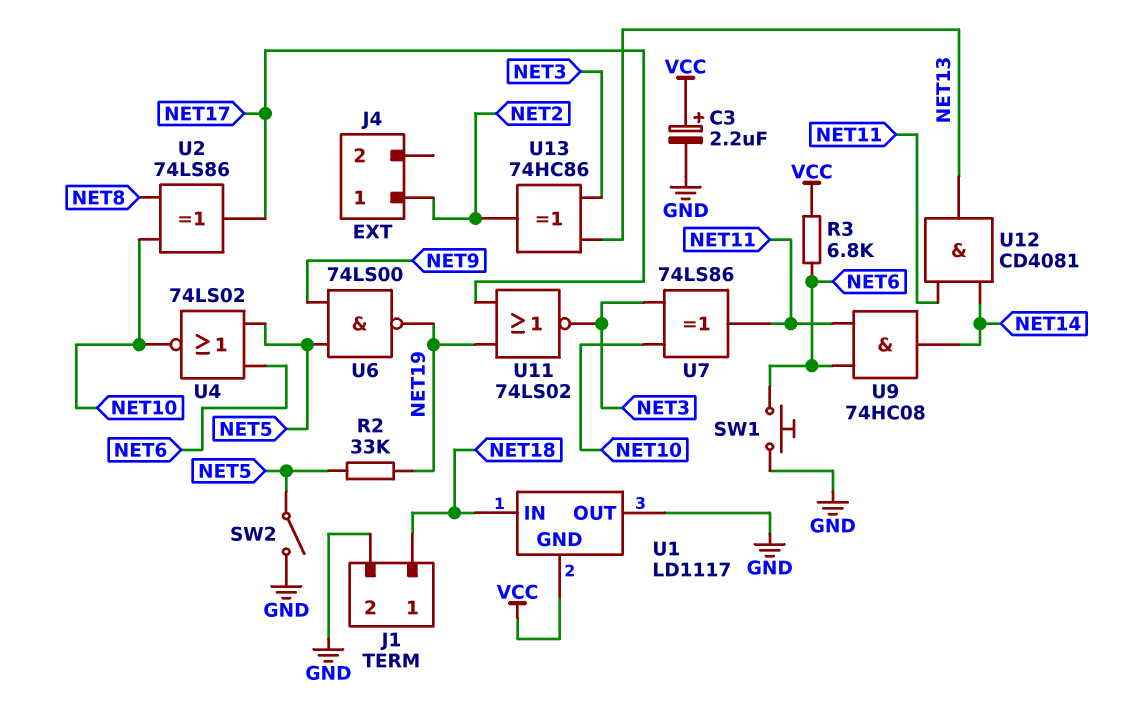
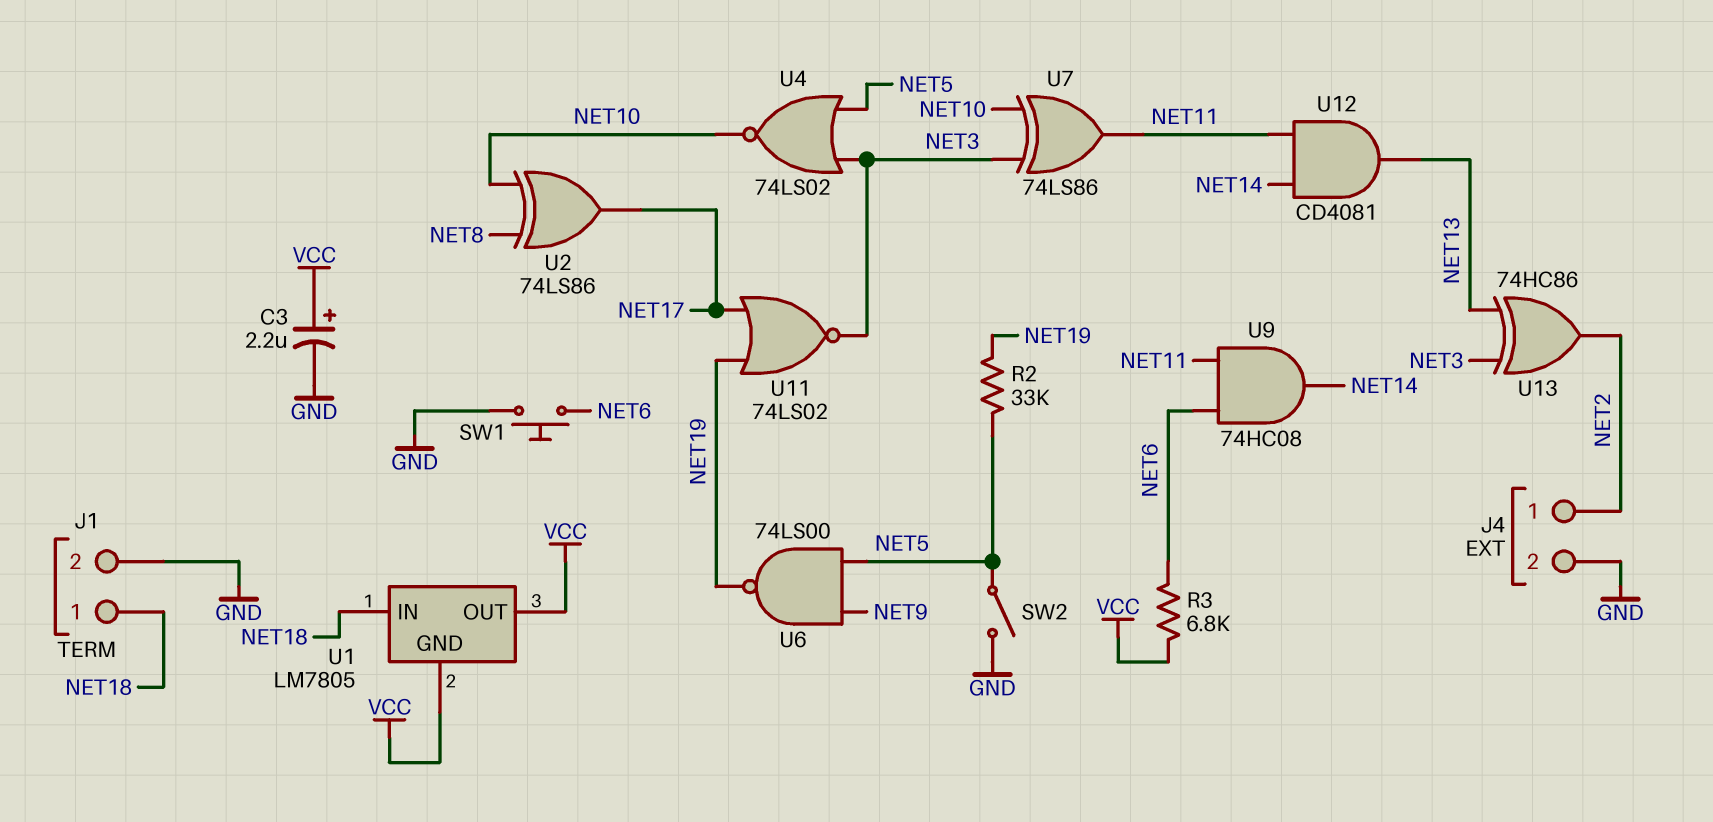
J4 pin 2: none -> GND
U1: LD1117 -> LM7805
U1 pin OUT: GND -> VCC
U4: NOR 74LS02 (in NET5, in NET6, out NET10) -> NOR 74LS02 (in NET3, in NET5, out NET10)

